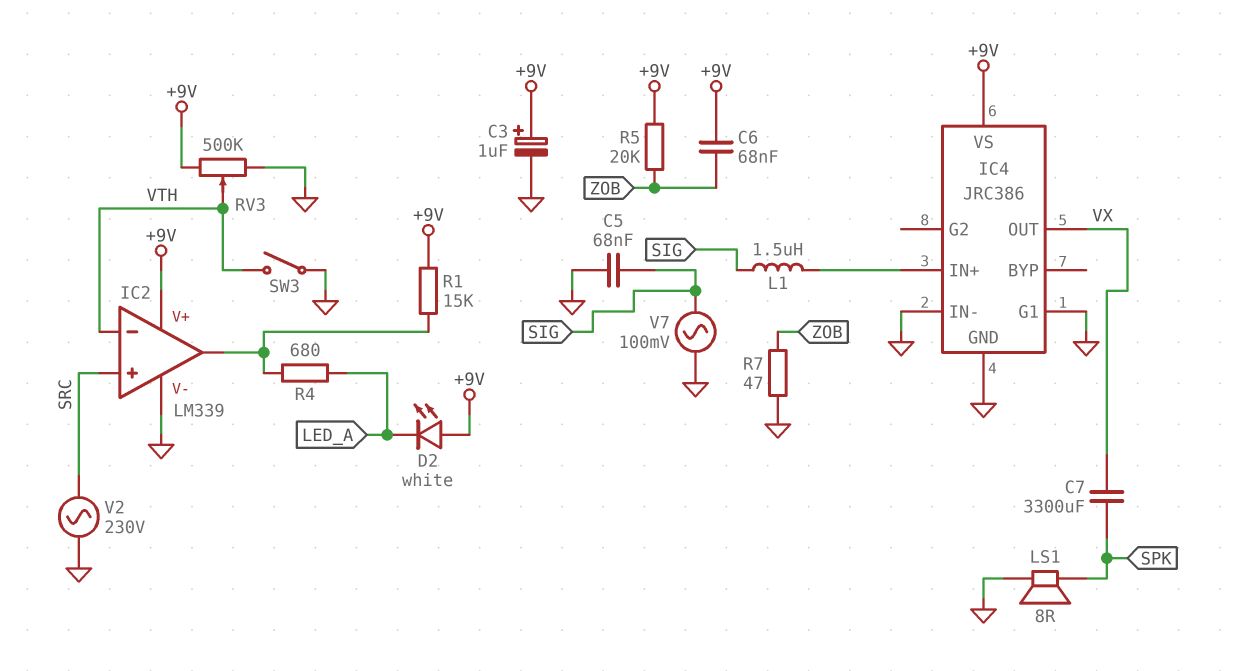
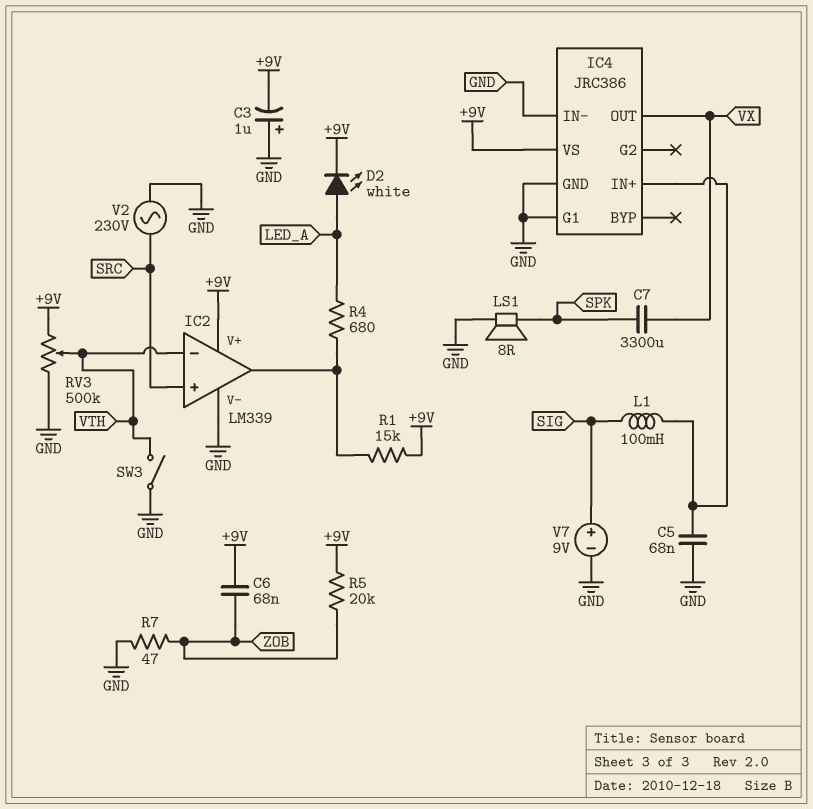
C3: 1uF (plus +9V, minus GND) -> 1uF (plus GND, minus +9V)
C5: 68nF (GND, SIG) -> 68nF (GND, IC4/IN+)
D2: LED white (A +9V, K LED_A) -> LED white (A LED_A, K +9V)
L1: 1.5uH (IC4/IN+, SIG) -> 100mH (IC4/IN+, SIG)
V7: AC 100mV (GND, SIG) -> 9V (plus SIG, minus GND)

